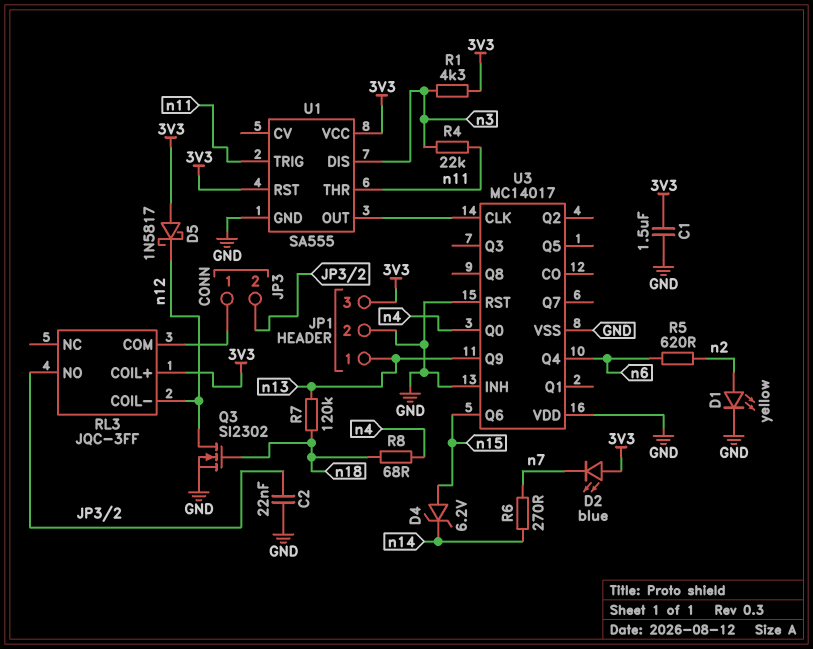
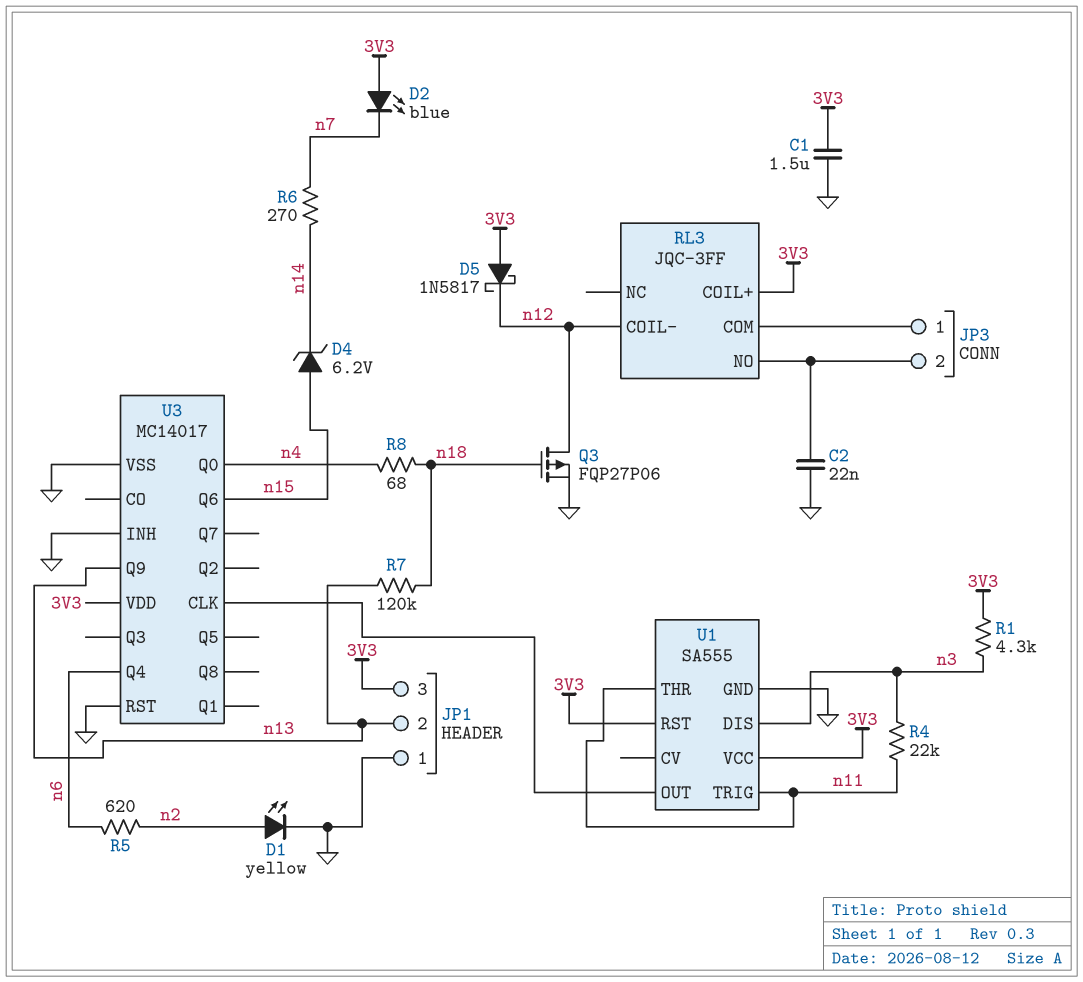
JP1 pin 1: n13 -> GND
JP1 pin 2: GND -> n13
Q3: NMOS SI2302 (G n18, D n12, S GND) -> PMOS FQP27P06 (G n18, D n12, S GND)
U3 pin VDD: GND -> 3V3

